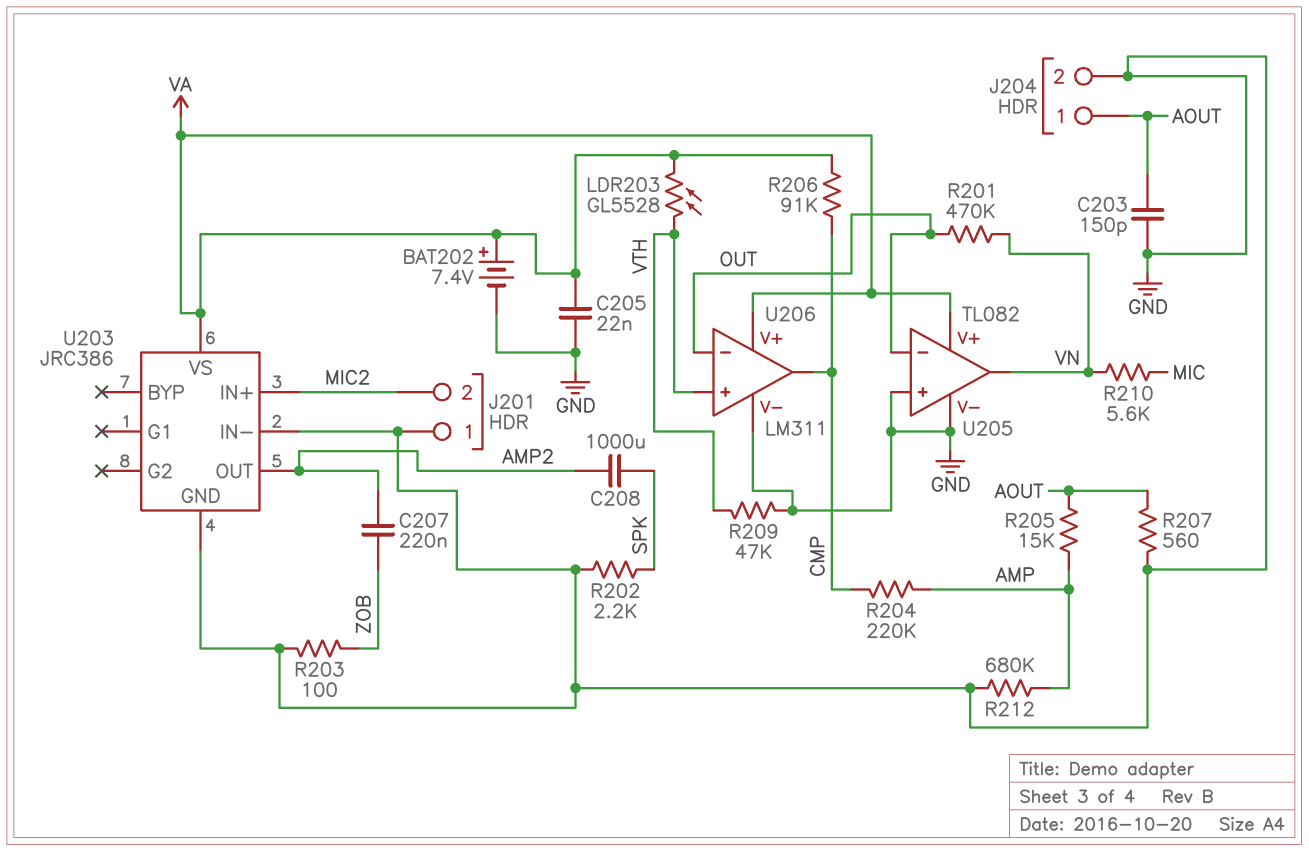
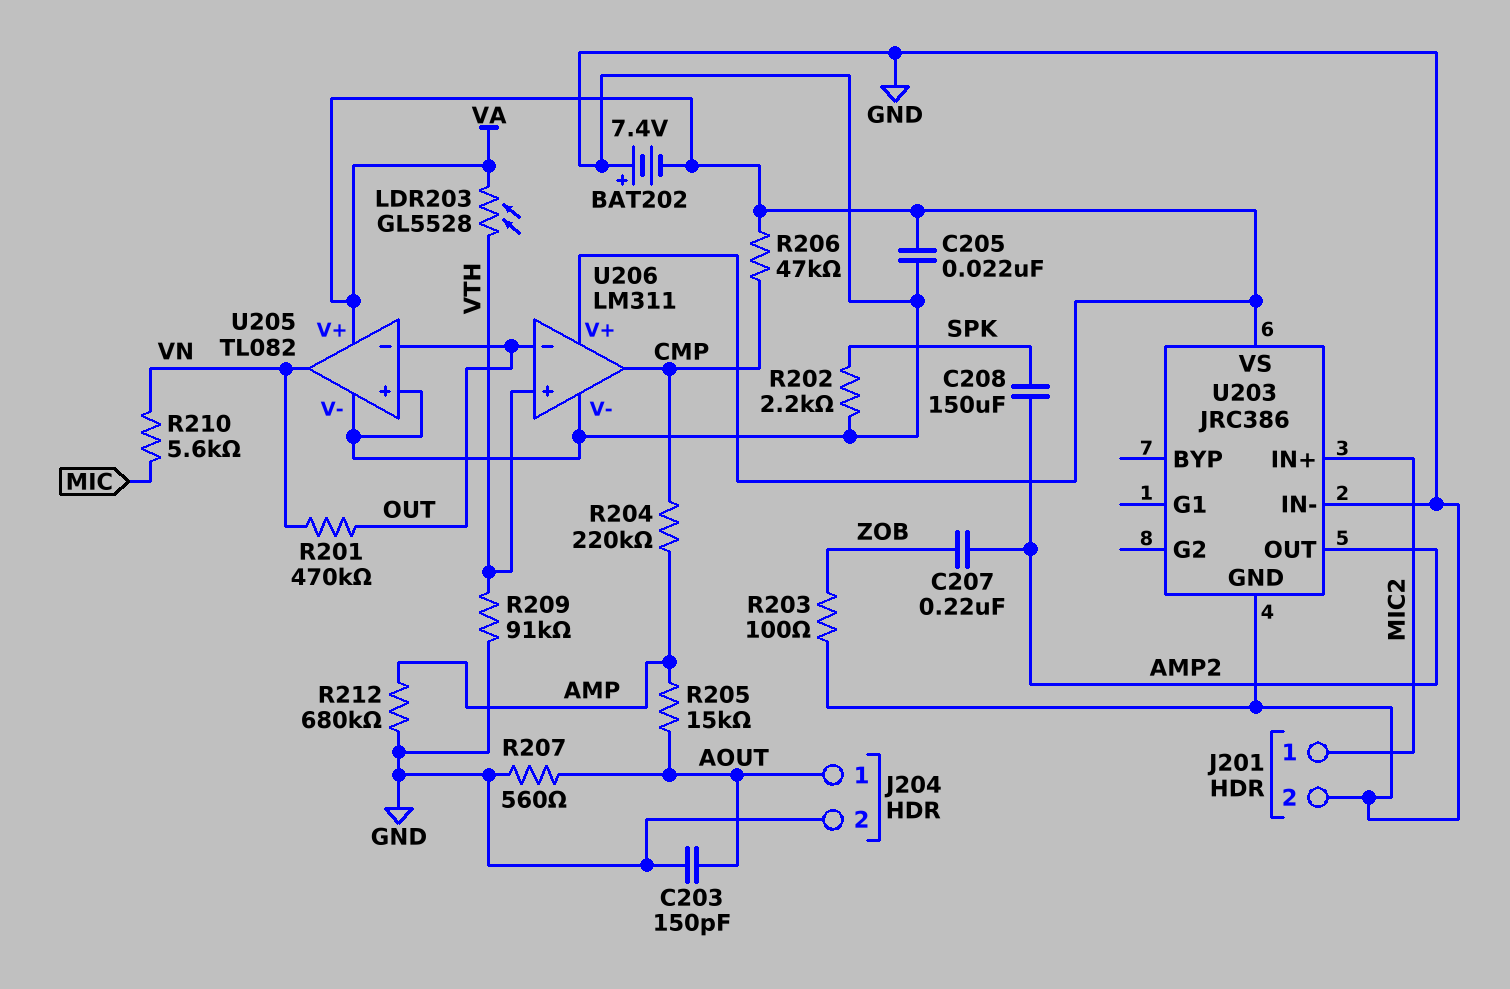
BAT202: 7.4V (plus VA, minus GND) -> 7.4V (plus GND, minus VA)
C208: 1000uF (AMP2, SPK) -> 150uF (AMP2, SPK)
J201 pin 1: GND -> MIC2
J201 pin 2: MIC2 -> GND
R206: 91k (CMP, VA) -> 47k (CMP, VA)
R209: 47k (GND, VTH) -> 91k (GND, VTH)

